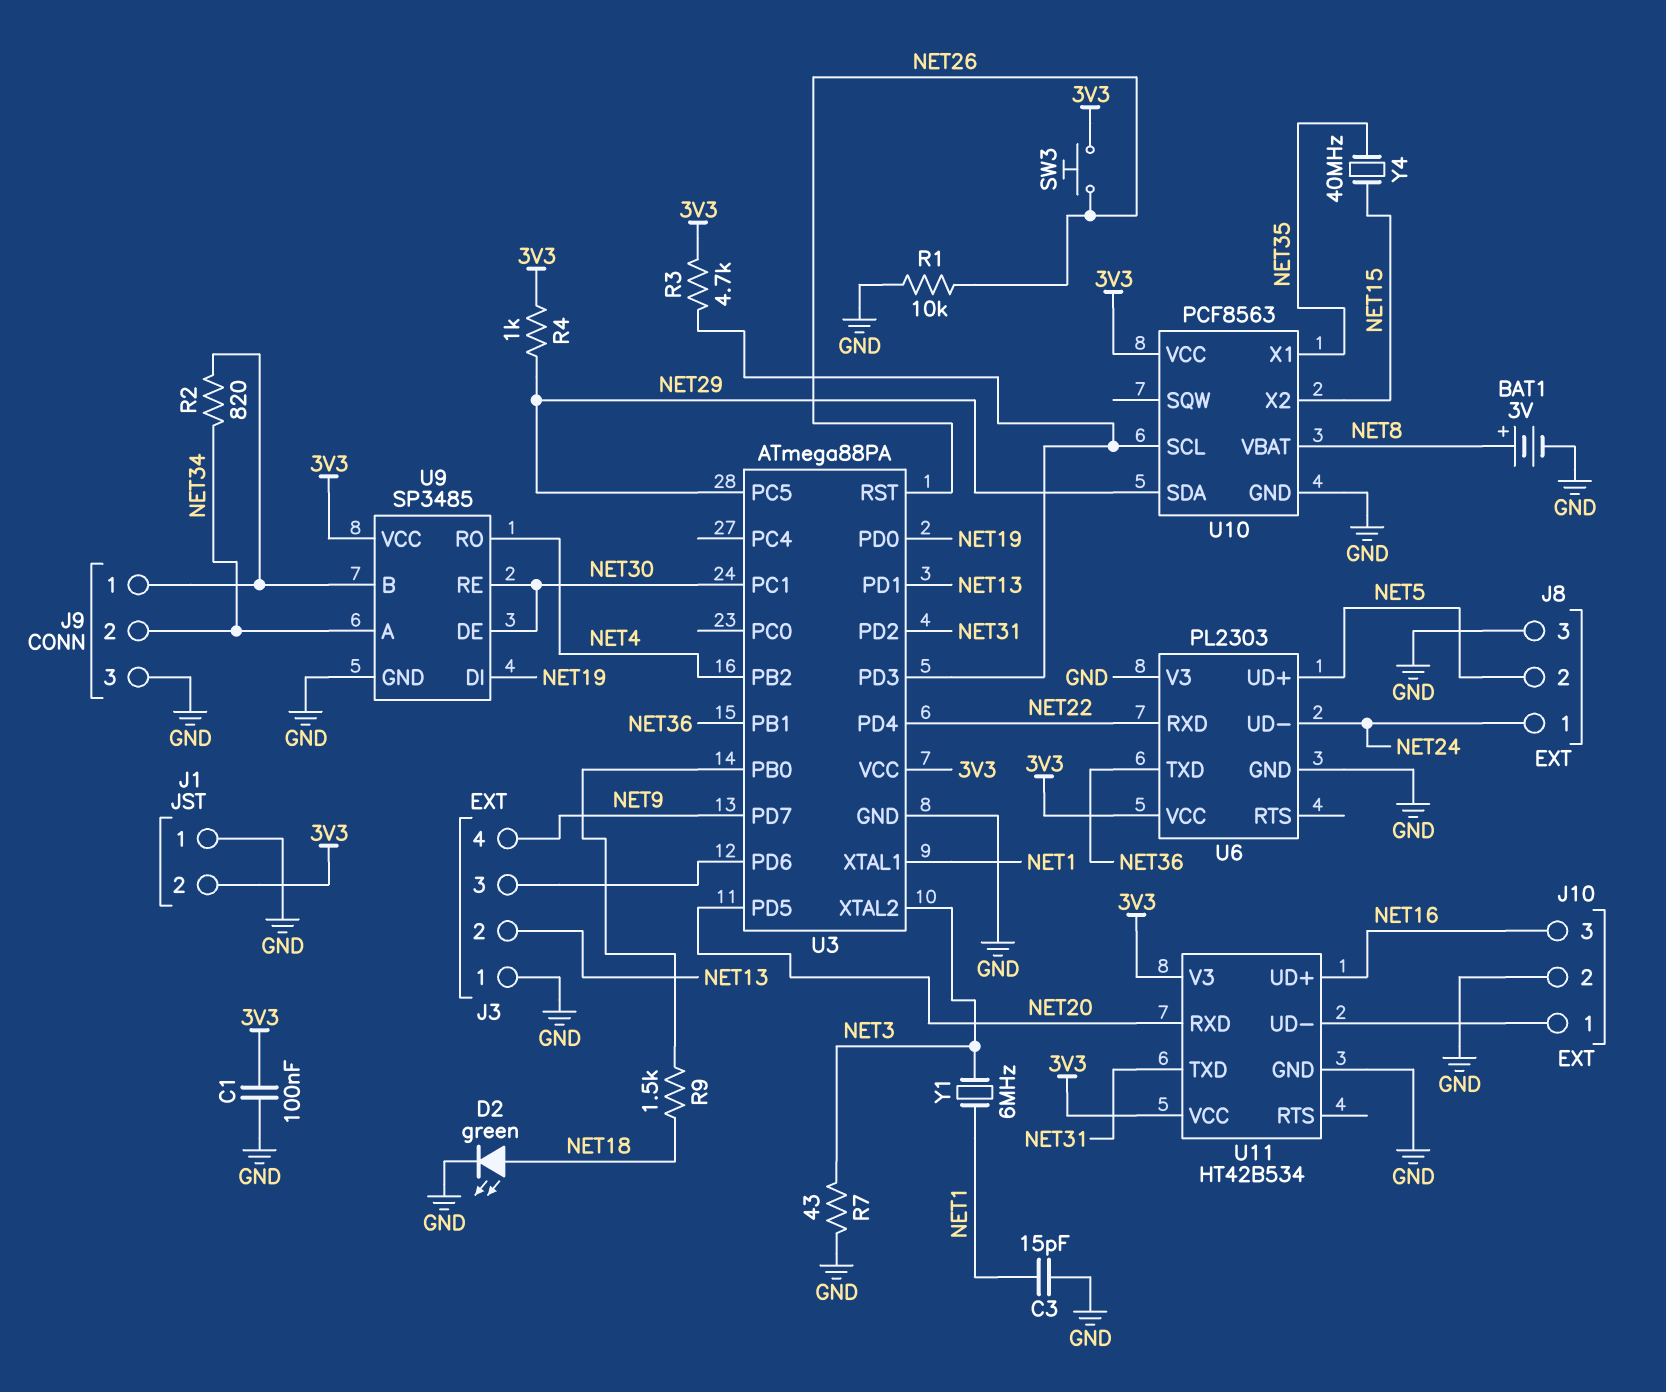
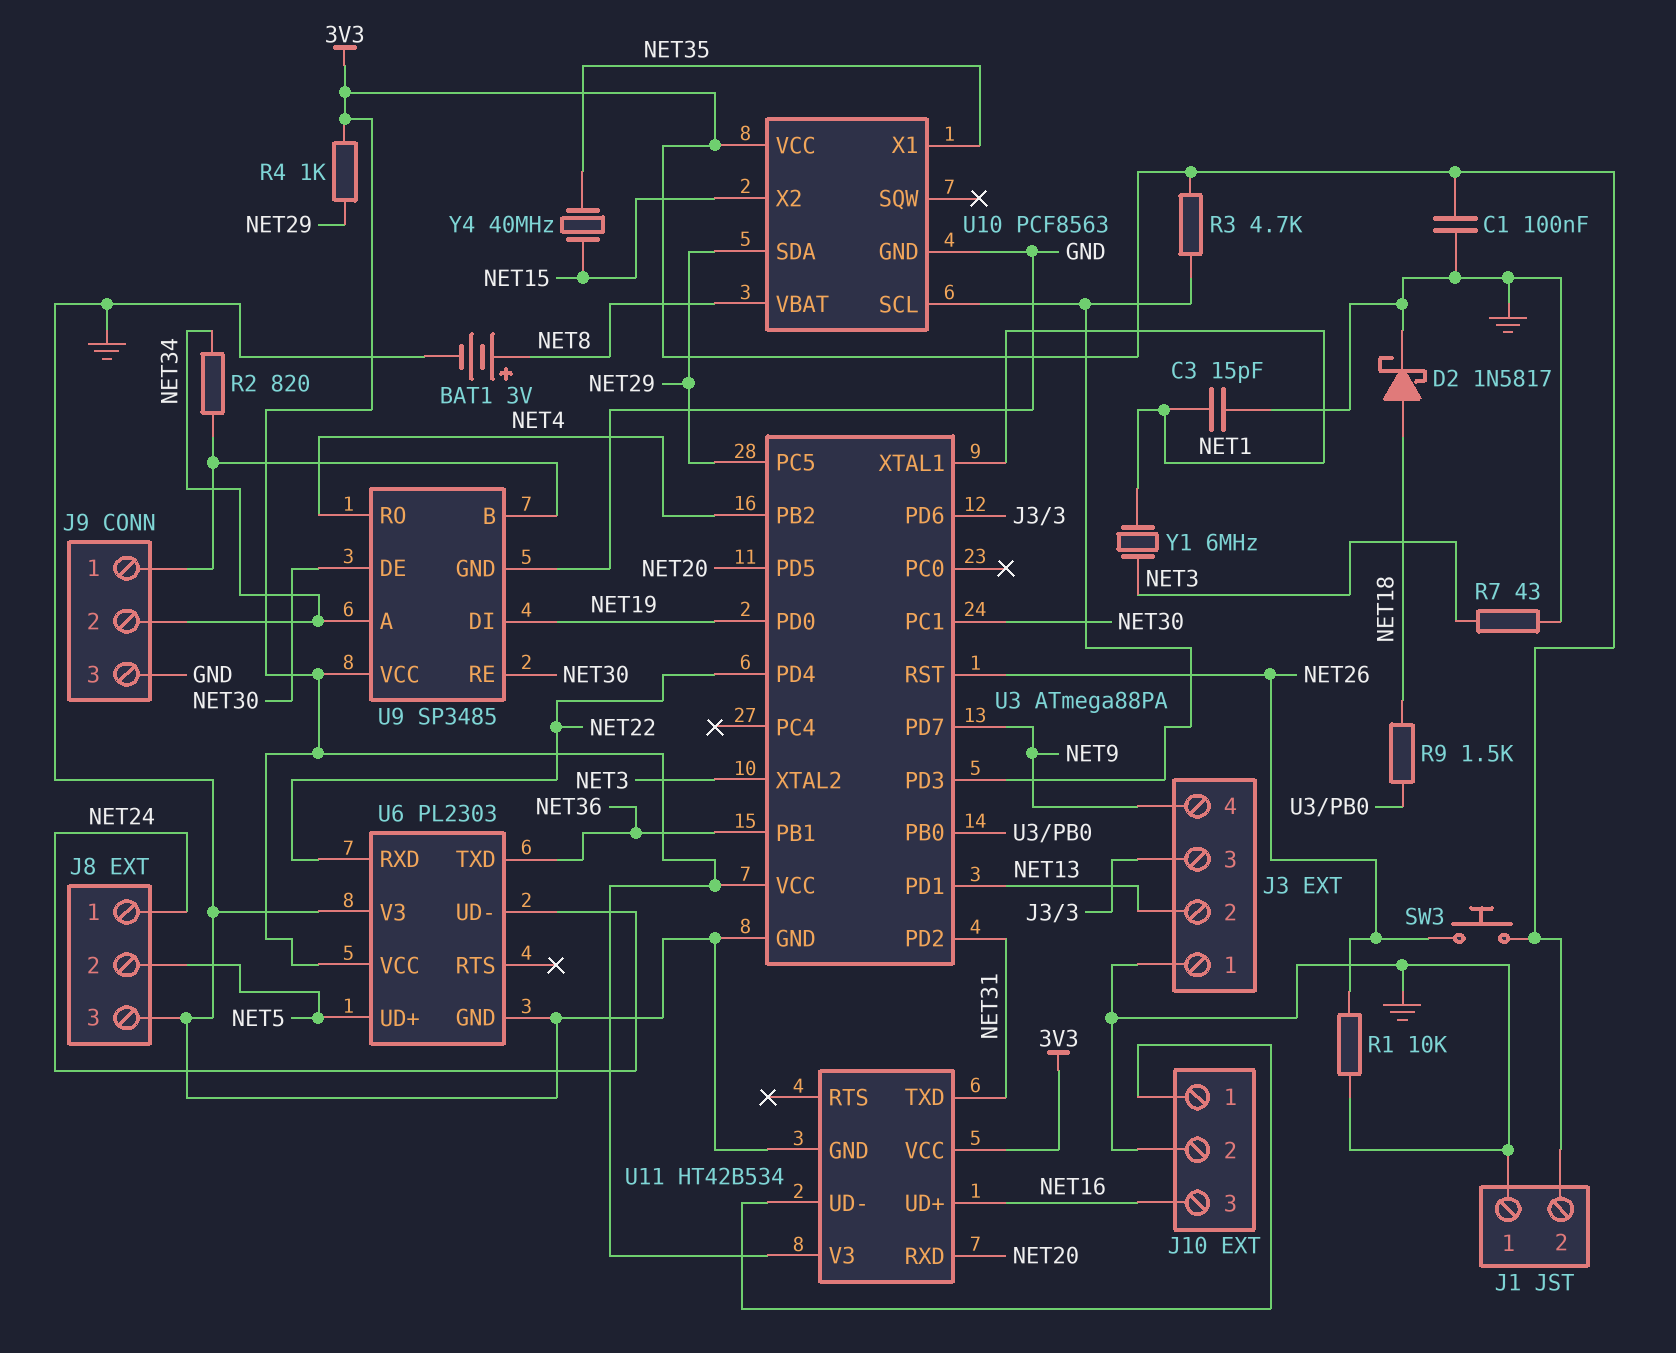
D2: LED green (A NET18, K GND) -> schottky 1N5817 (A NET18, K GND)

